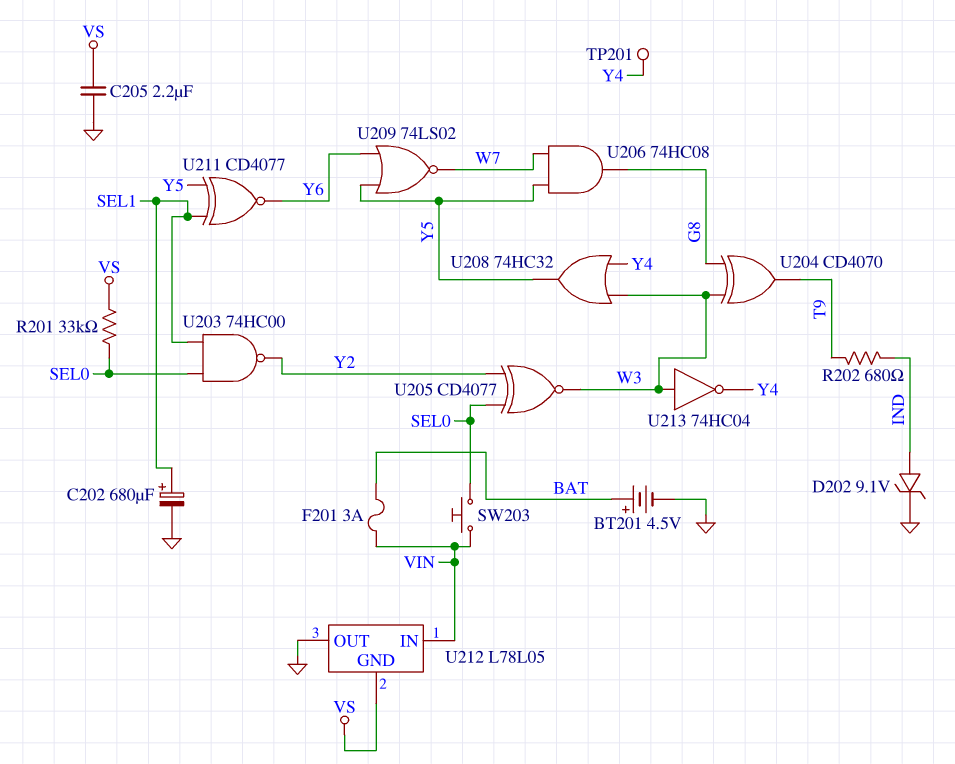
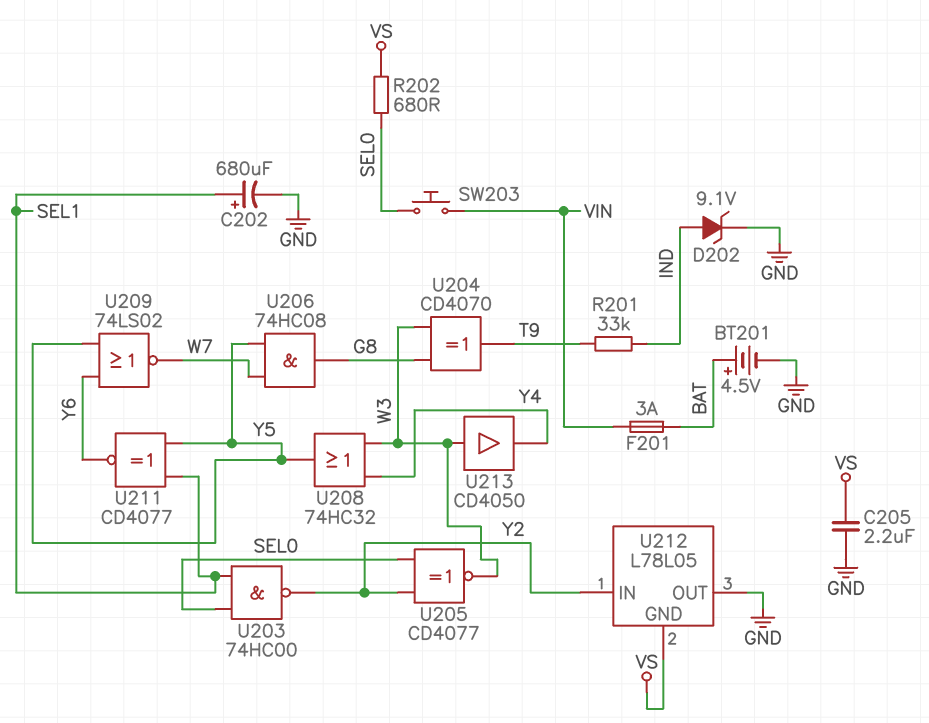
R201: 33k (SEL0, VS) -> 33k (IND, T9)
R202: 680 (IND, T9) -> 680 (SEL0, VS)
TP201: test point (Y4) -> none
U212 pin IN: VIN -> Y2
U213: NOT 74HC04 (in W3, out Y4) -> buffer CD4050 (in W3, out Y4)

